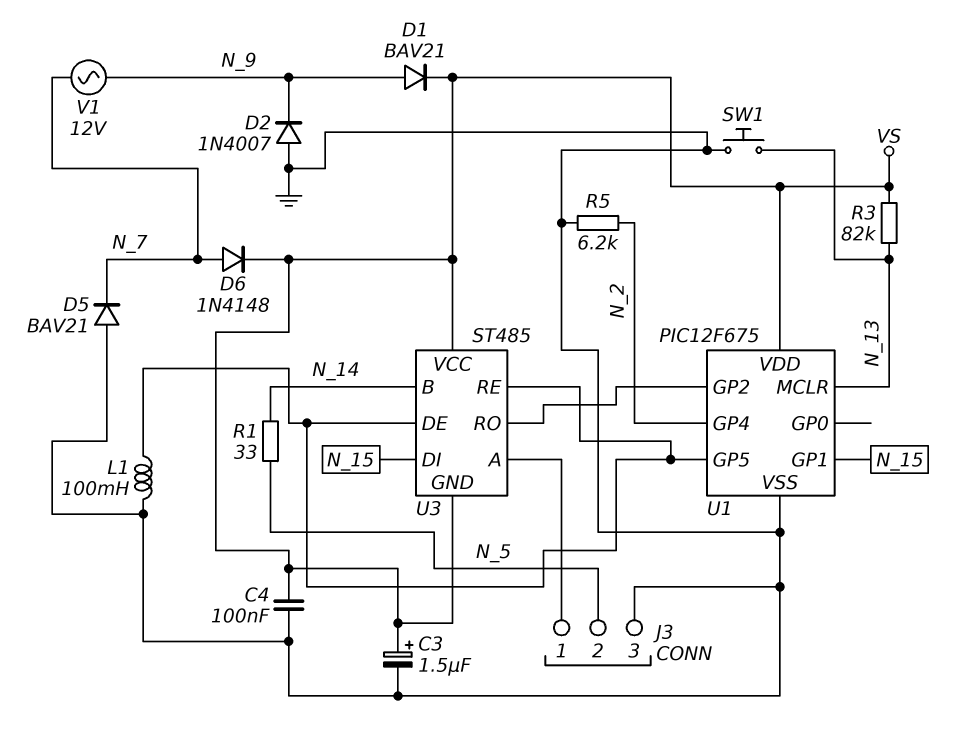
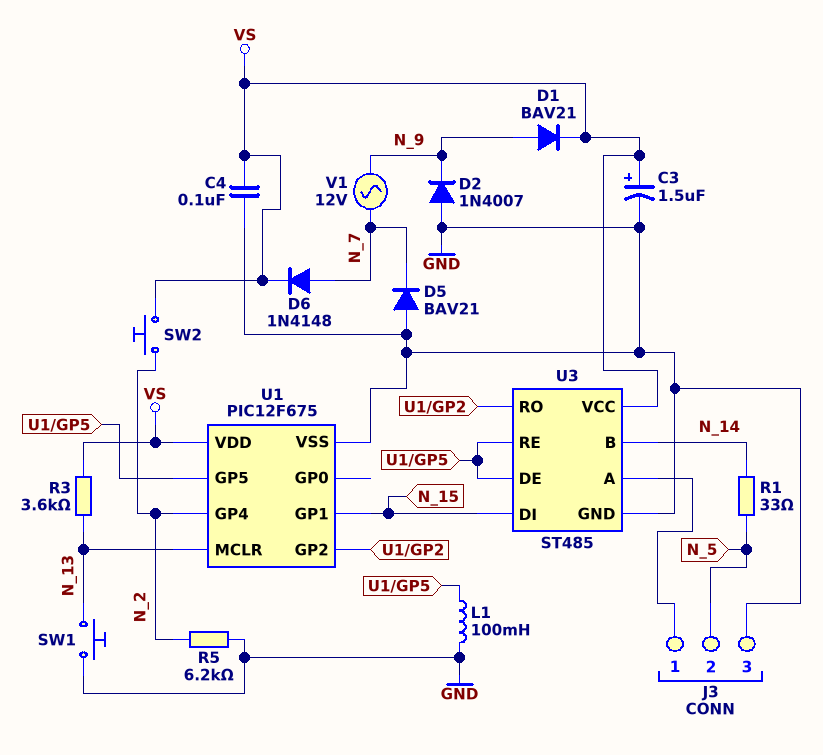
R3: 82k (N_13, VS) -> 3.6k (N_13, VS)
SW2: none -> button (N_2, VS)
U3 pin GND: VS -> GND

